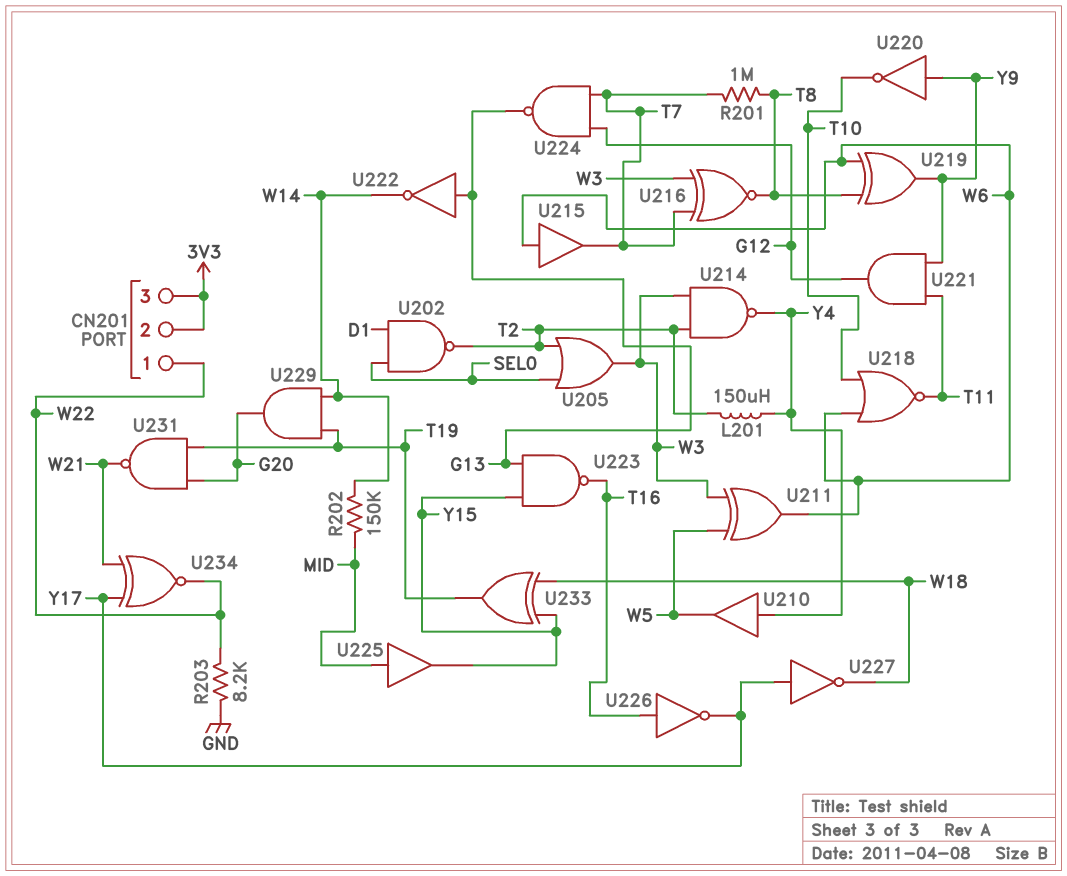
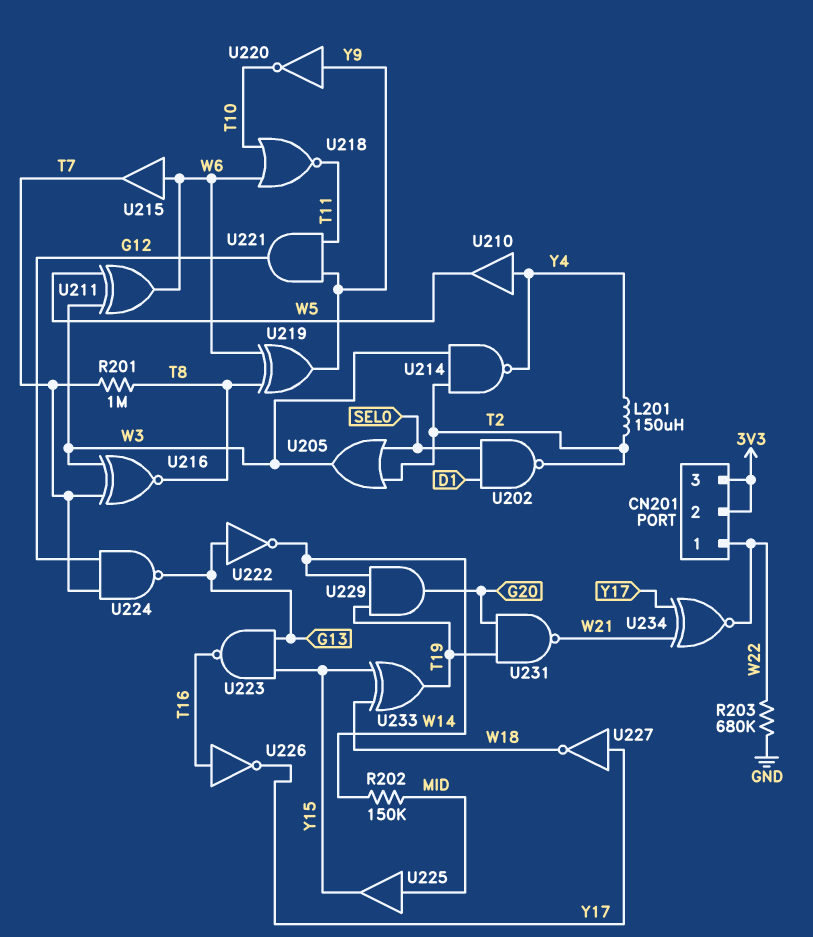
R203: 8.2k (GND, W22) -> 680k (GND, W22)

